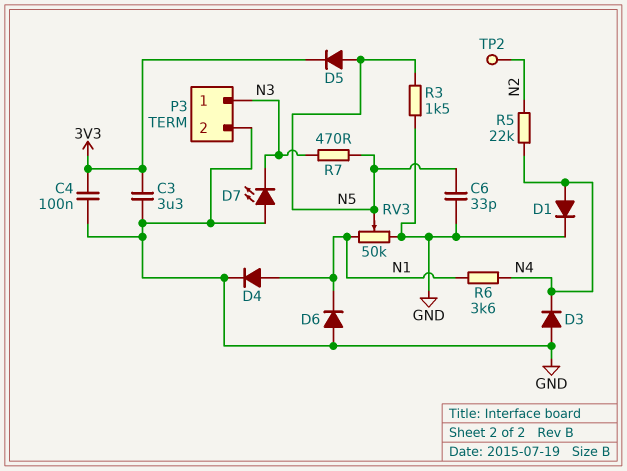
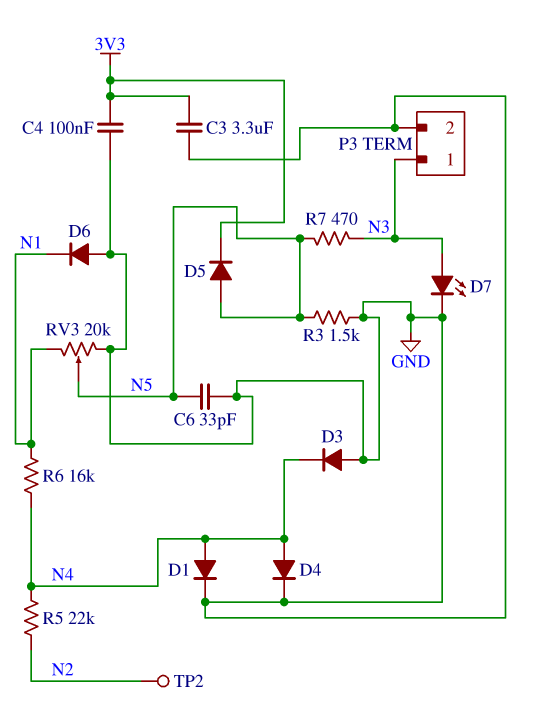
D4: diode (A N1, K GND) -> diode (A N4, K GND)
D7: LED (A GND, K N3) -> LED (A N3, K GND)
R6: 3.6k (N1, N4) -> 16k (N1, N4)
RV3: 50k (GND, N1, wiper N5) -> 20k (GND, N1, wiper N5)

